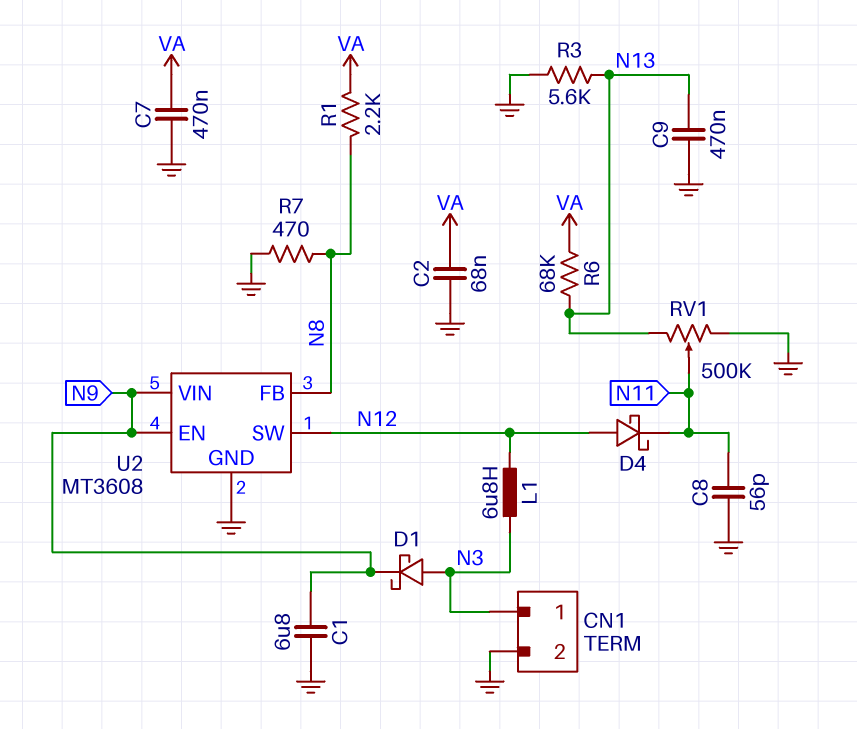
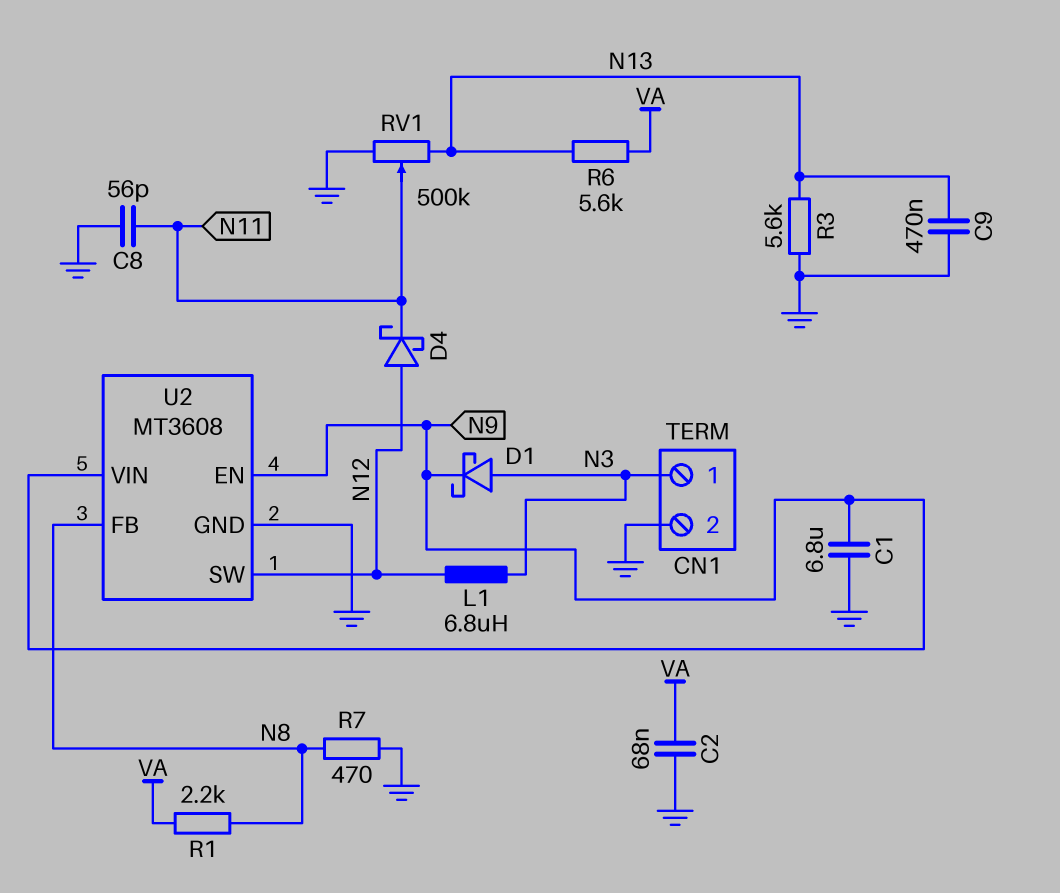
C7: 470nF (GND, VA) -> none
R6: 68k (N13, VA) -> 5.6k (N13, VA)

